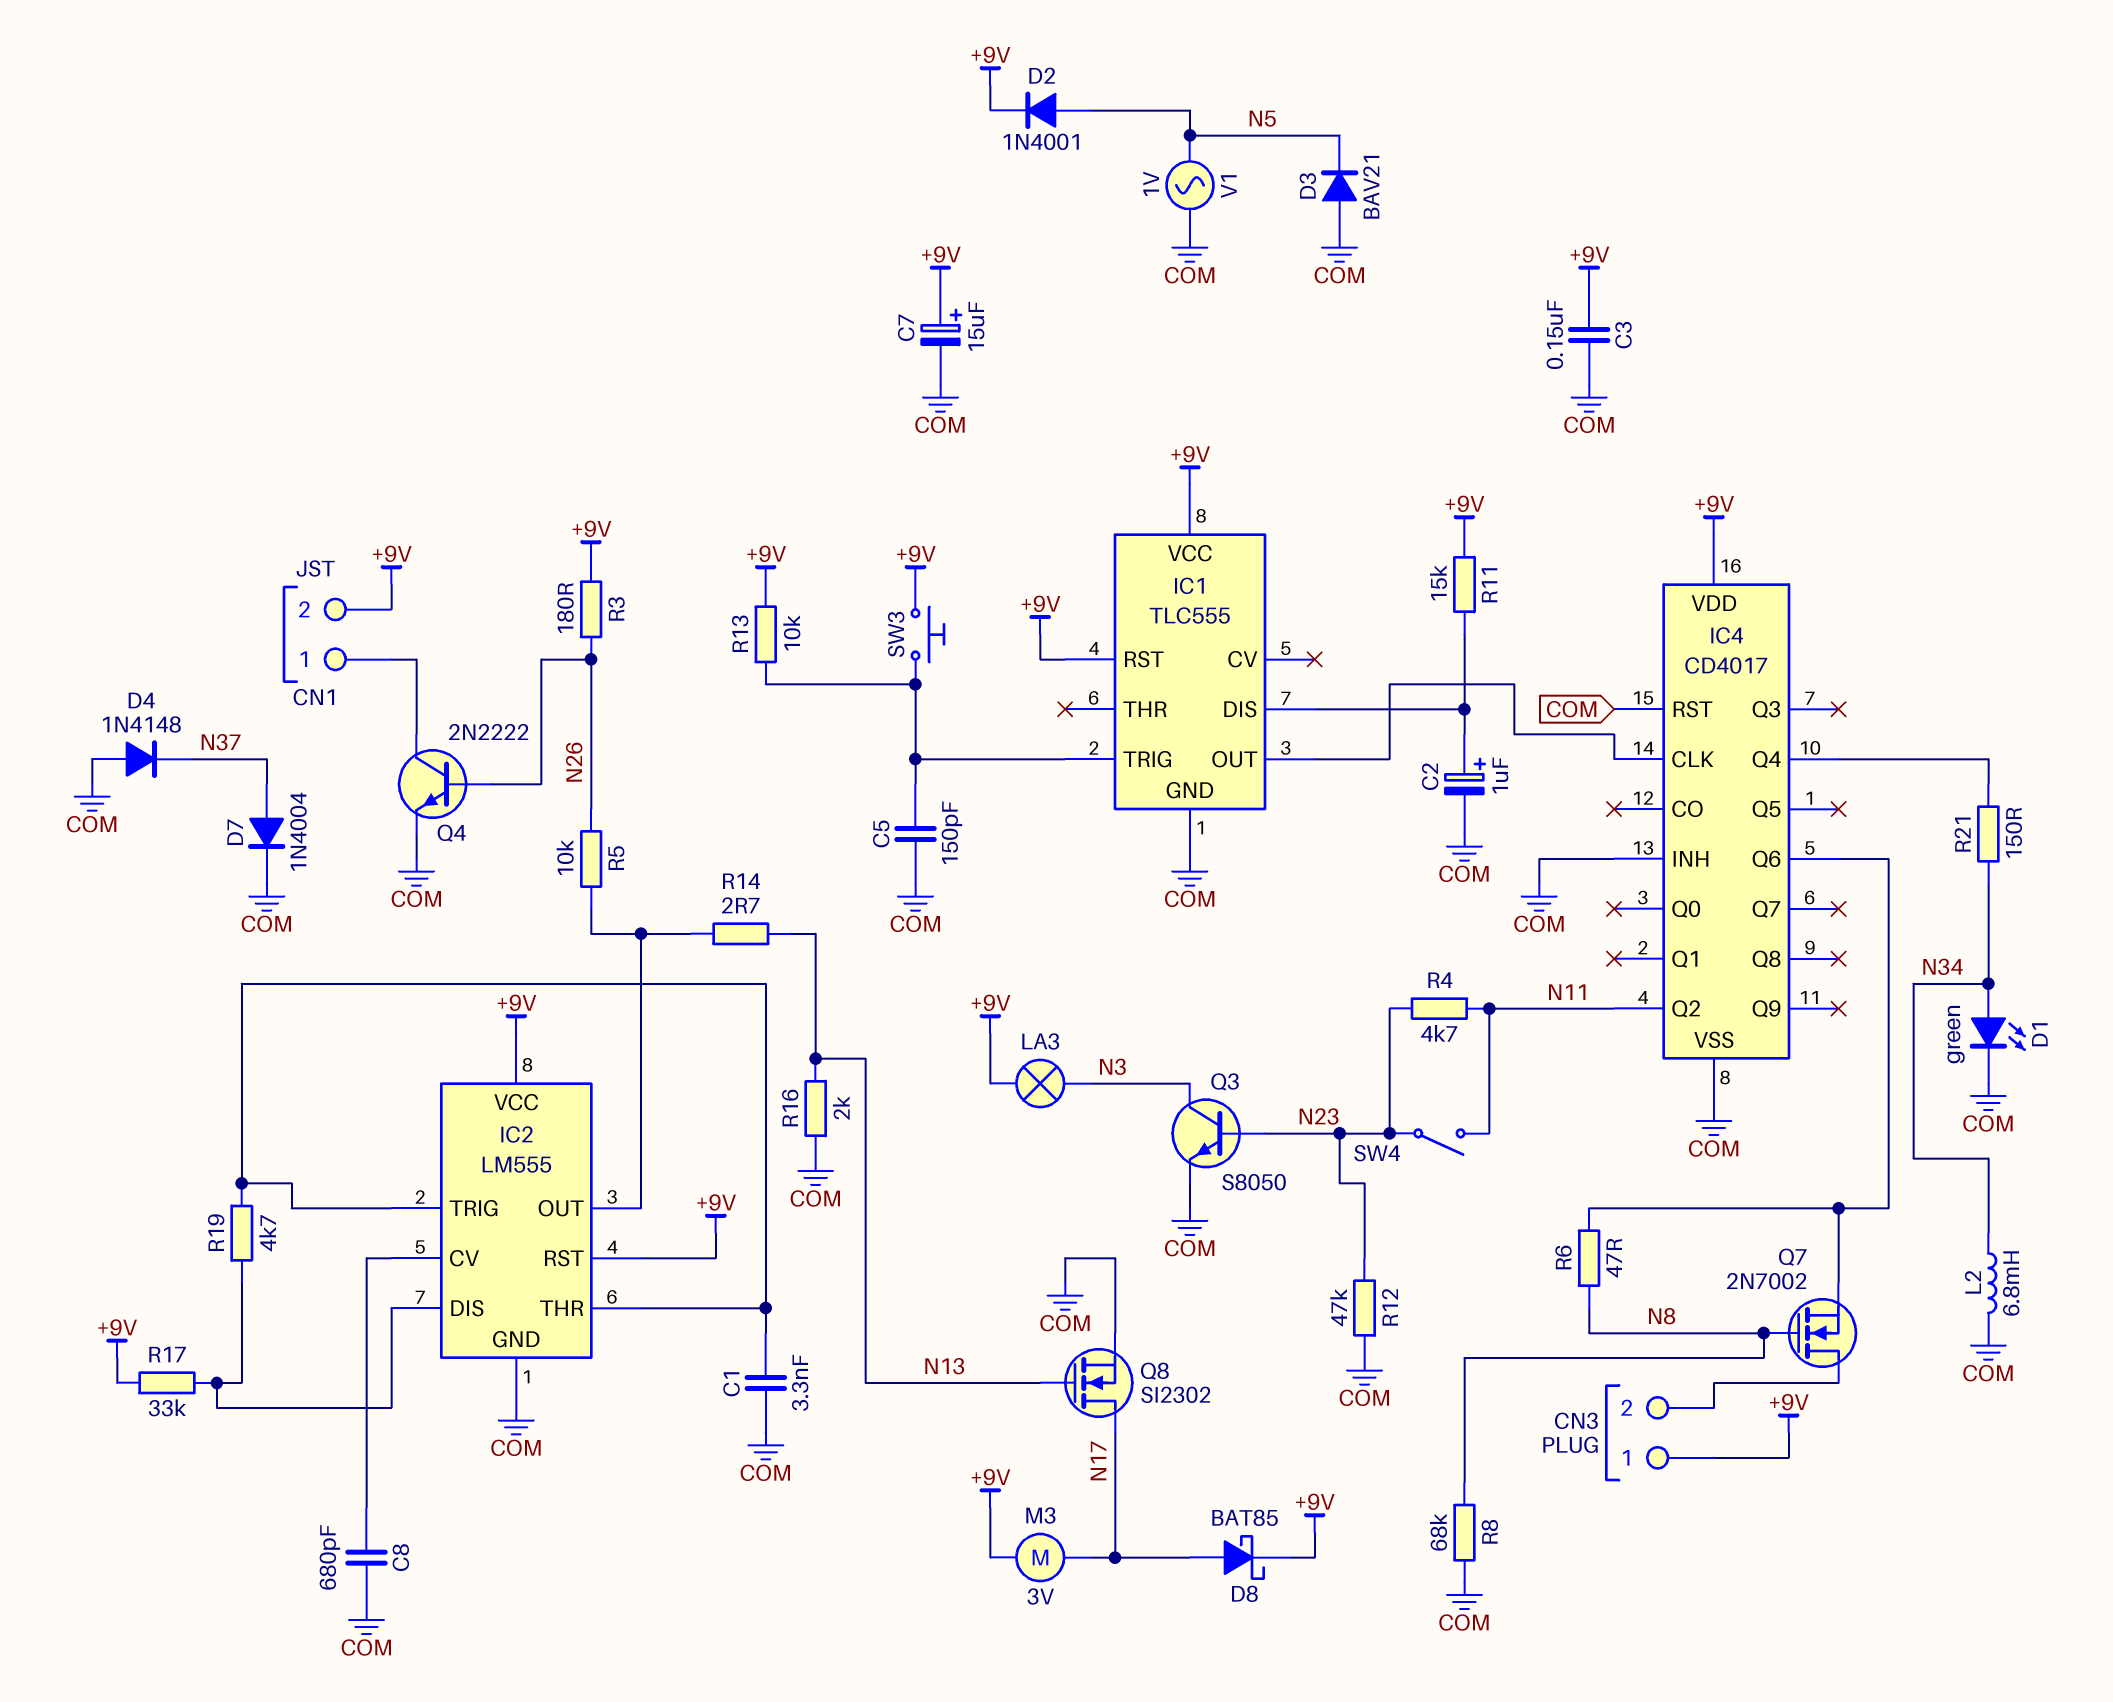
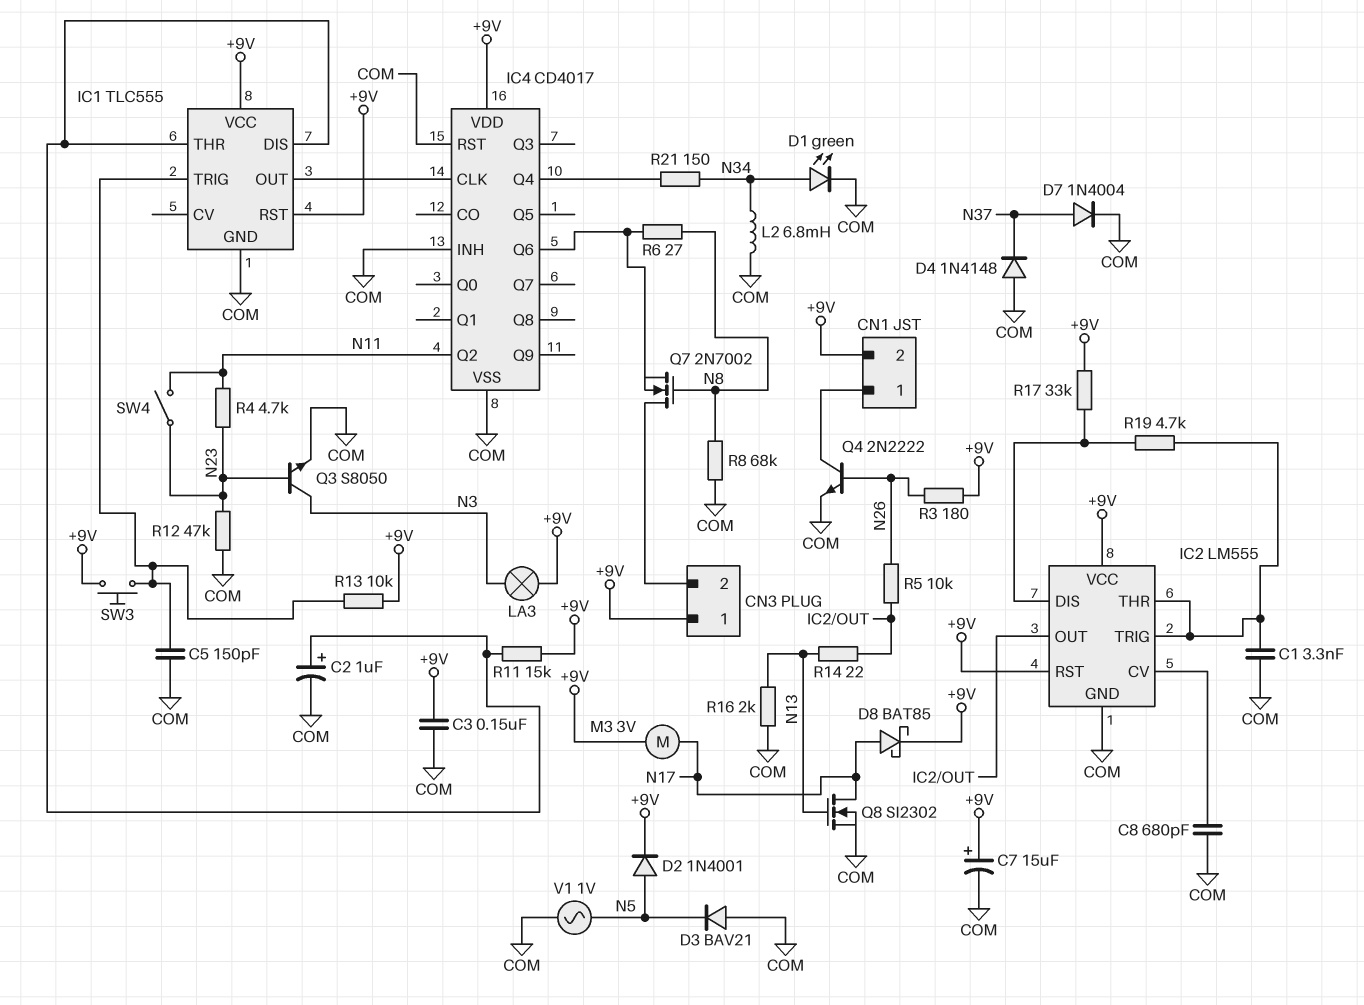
IC1 pin THR: none -> IC1/DIS
R6: 47 (IC4/Q6, N8) -> 27 (IC4/Q6, N8)
R14: 2.7 (IC2/OUT, N13) -> 22 (IC2/OUT, N13)

